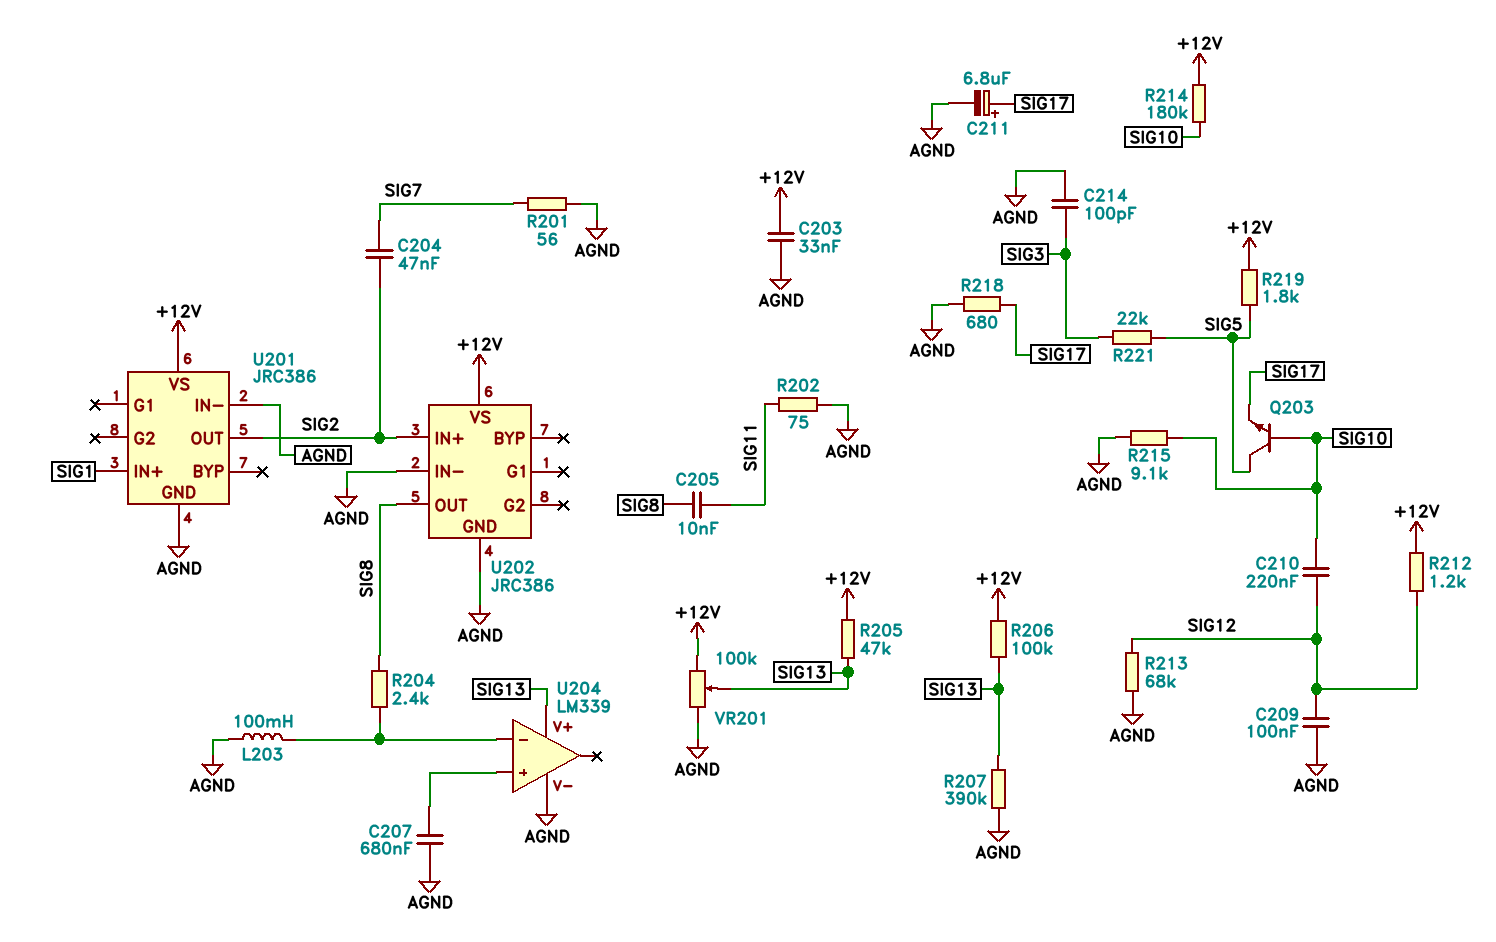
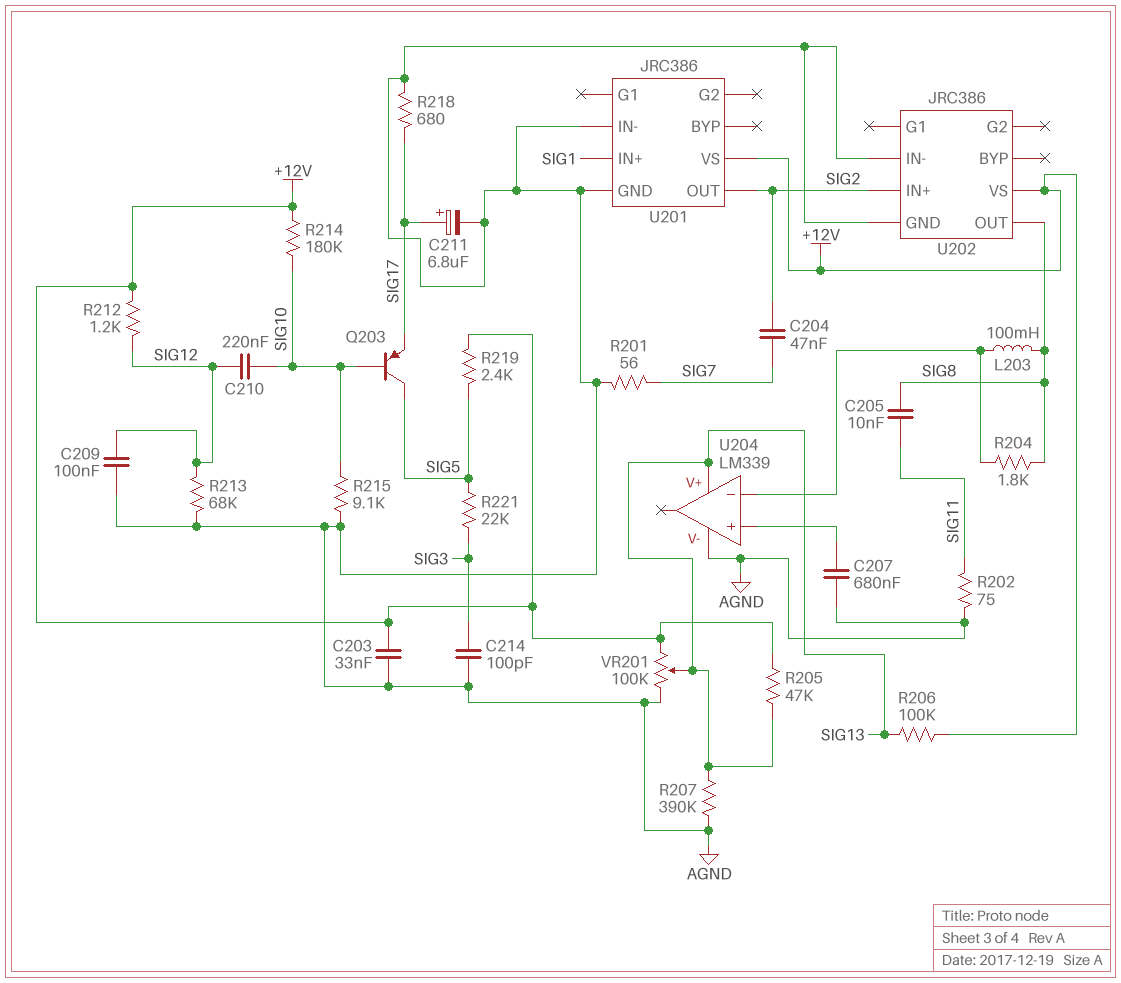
L203: 100mH (AGND, U204/in-) -> 100mH (SIG8, U204/in-)
Q203: NPN (B SIG10, C SIG5, E SIG17) -> PNP (B SIG10, C SIG5, E SIG17)
R204: 2.4k (SIG8, U204/in-) -> 1.8k (SIG8, U204/in-)
R219: 1.8k (+12V, SIG5) -> 2.4k (+12V, SIG5)

